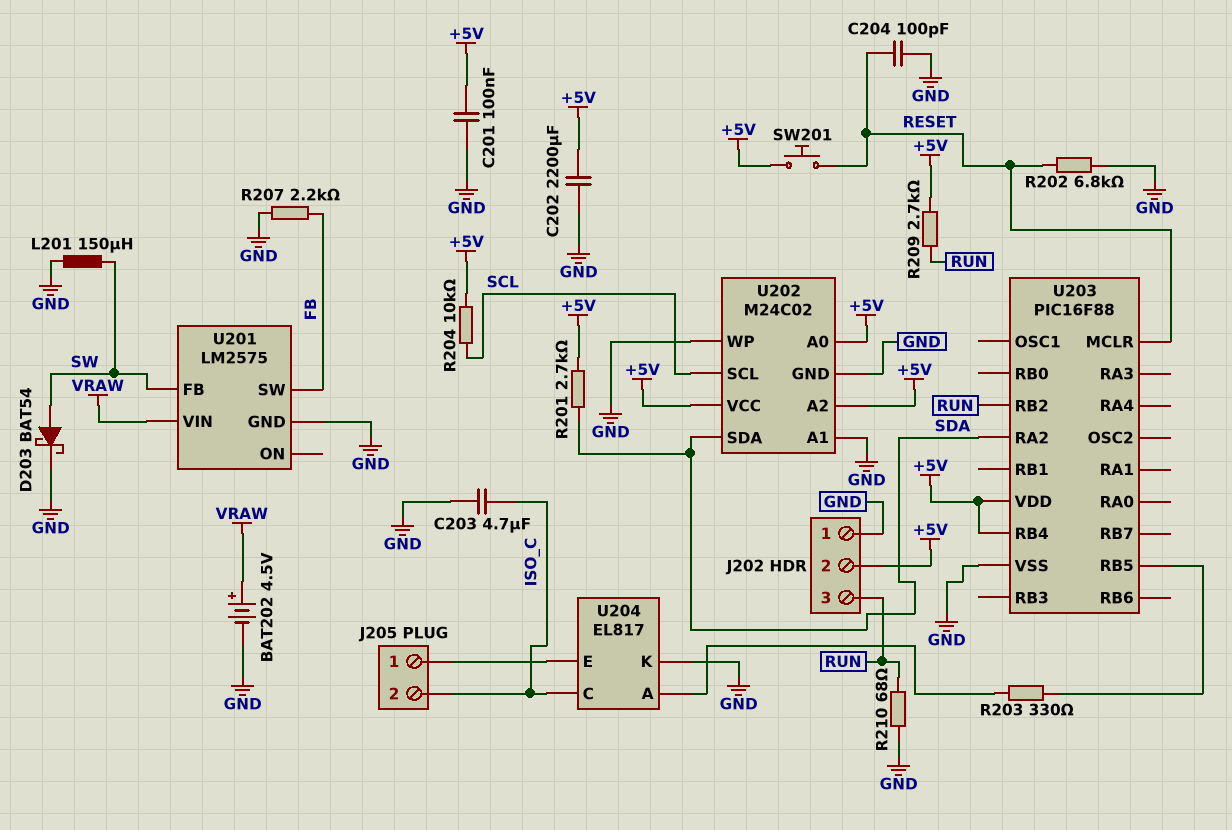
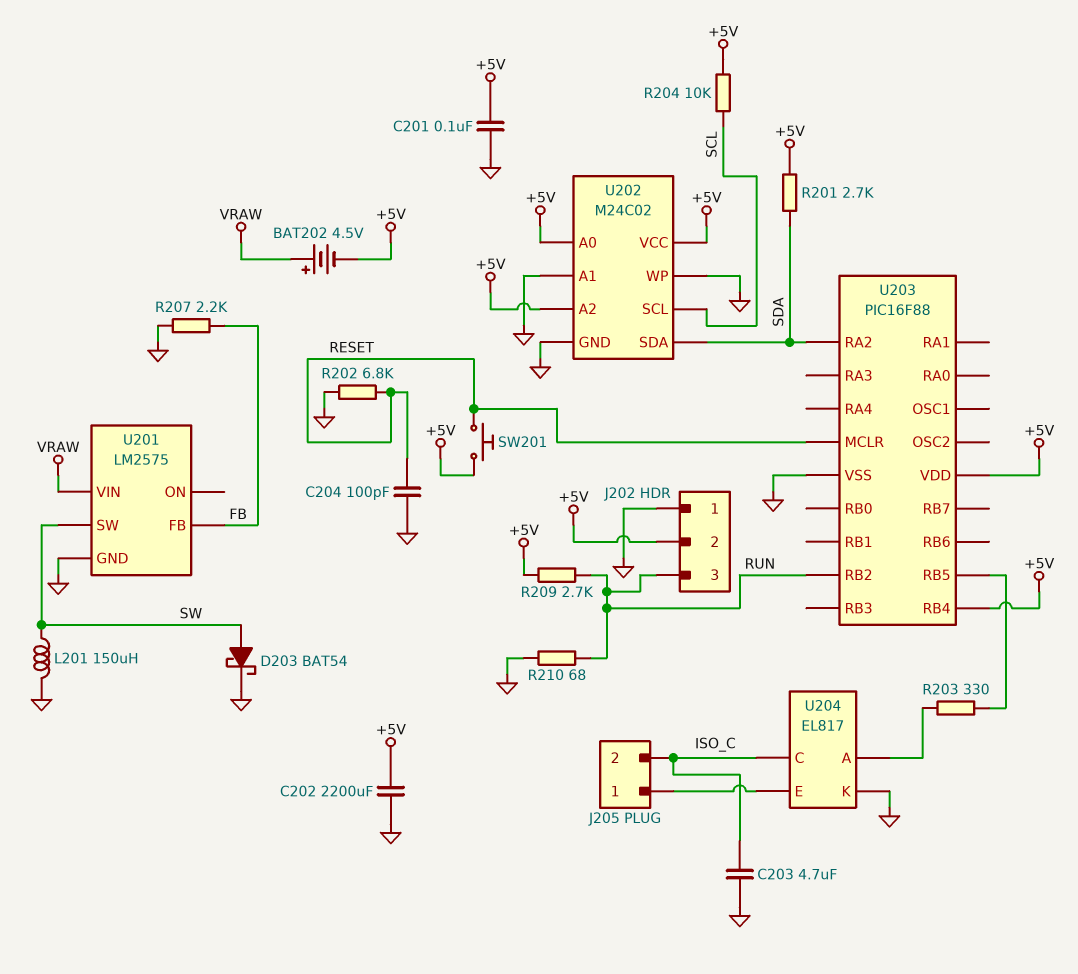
BAT202: 4.5V (plus VRAW, minus GND) -> 4.5V (plus VRAW, minus +5V)
U201 pin FB: SW -> FB
U201 pin SW: FB -> SW

